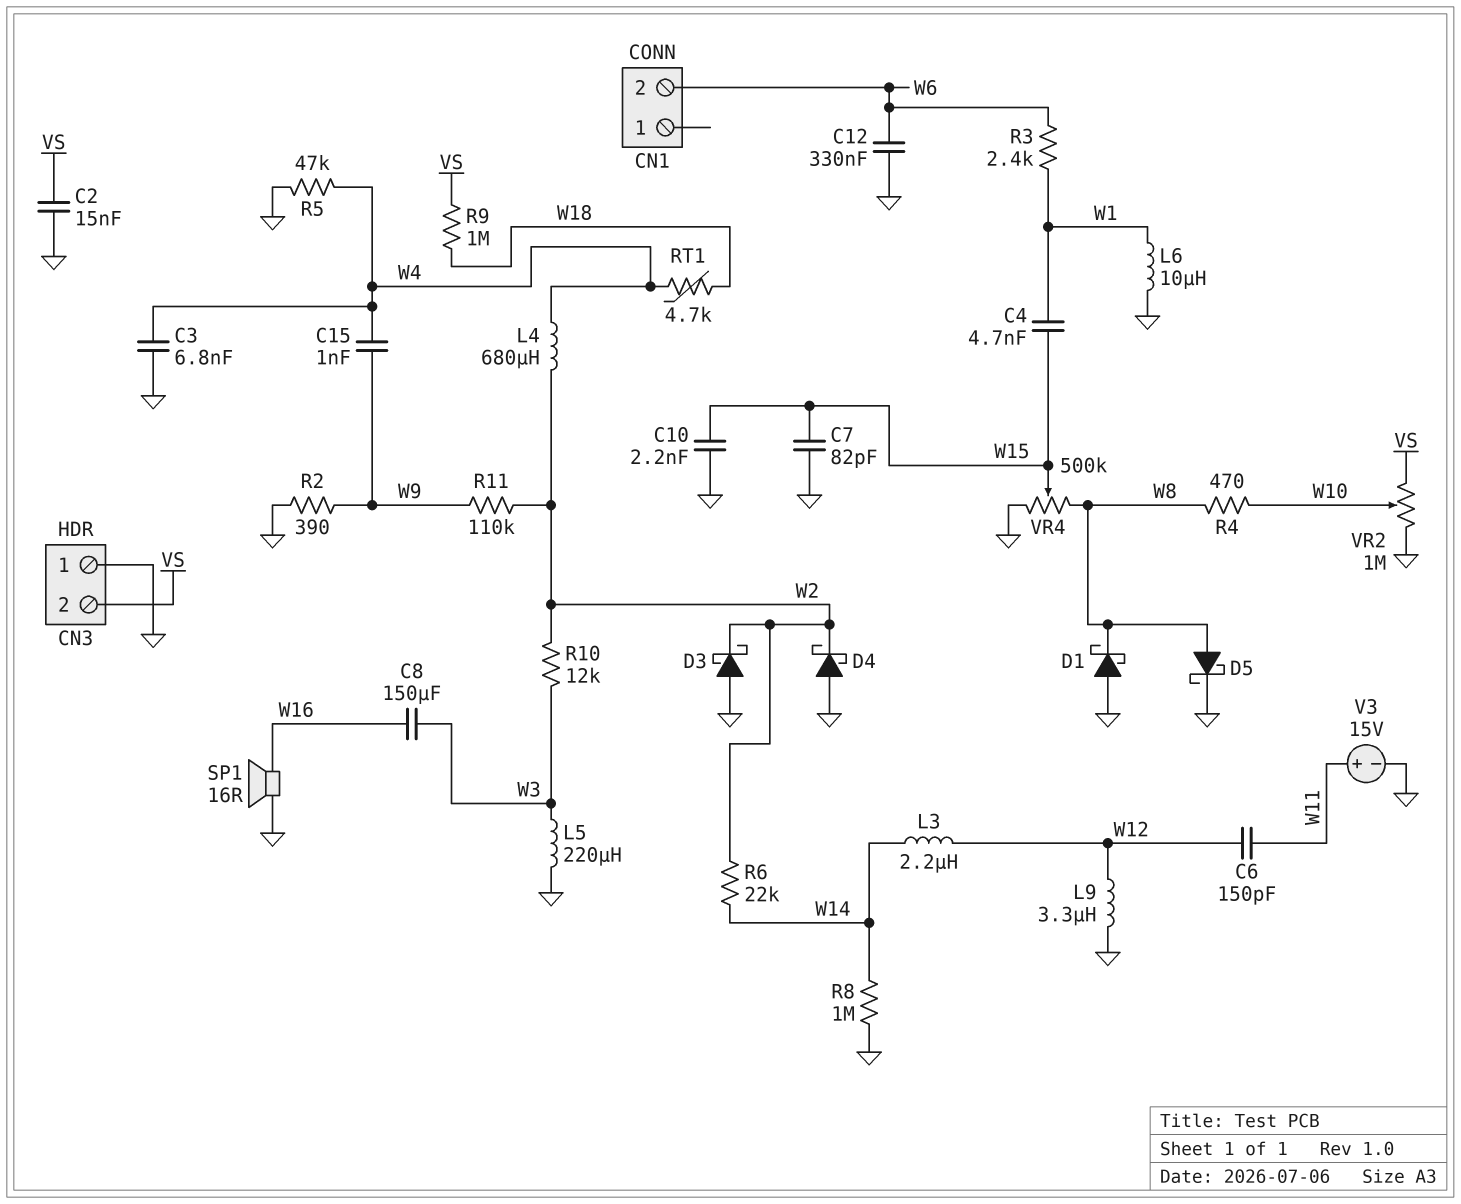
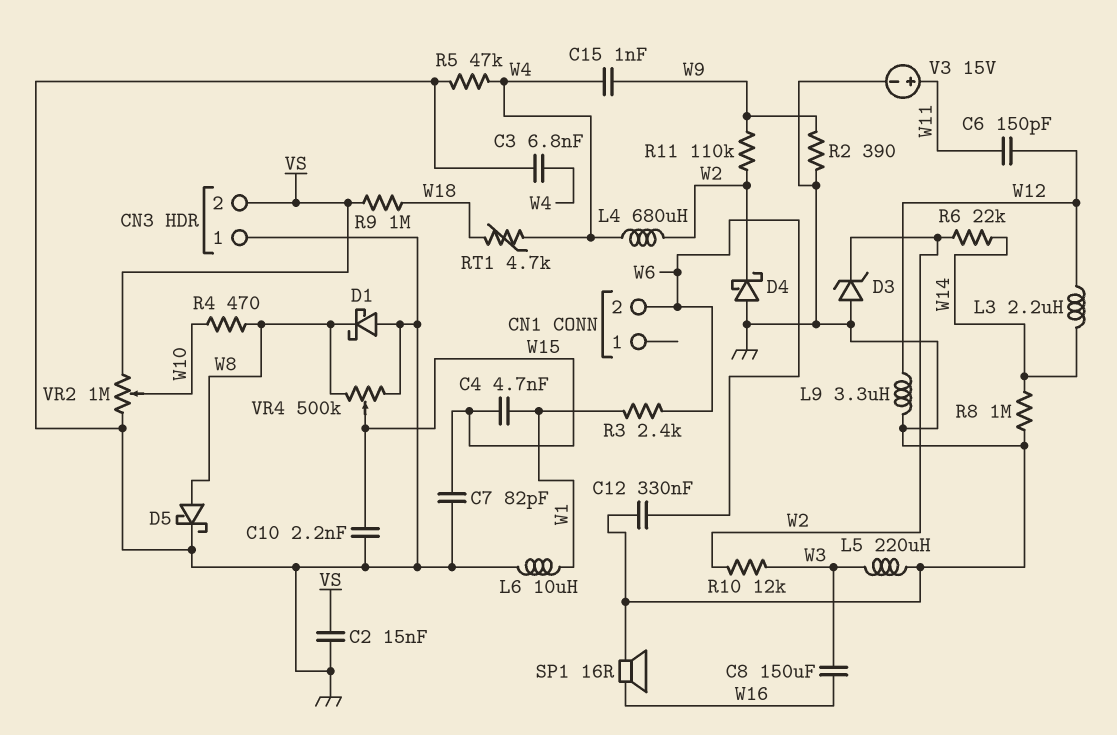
D3: schottky (A GND, K W2) -> zener (A GND, K W2)

